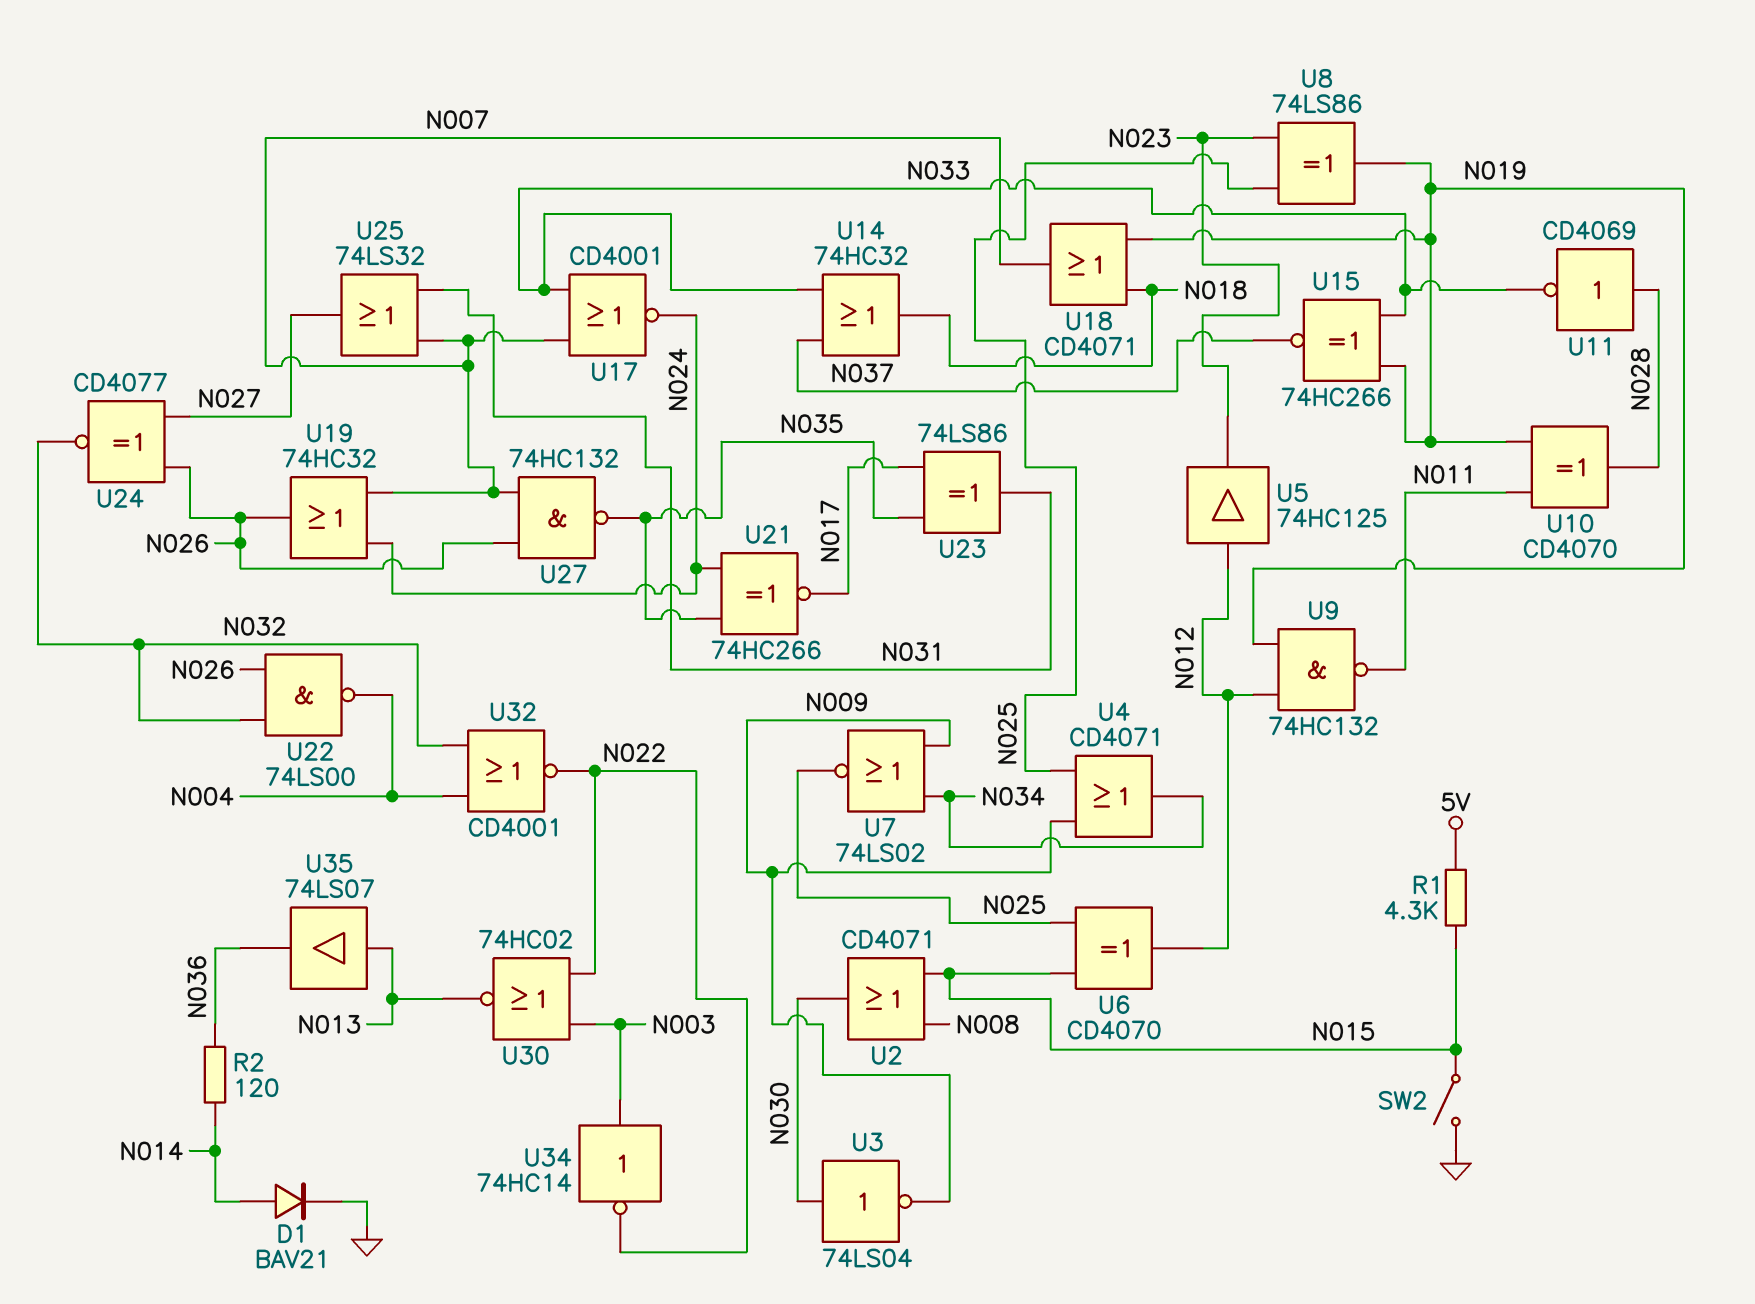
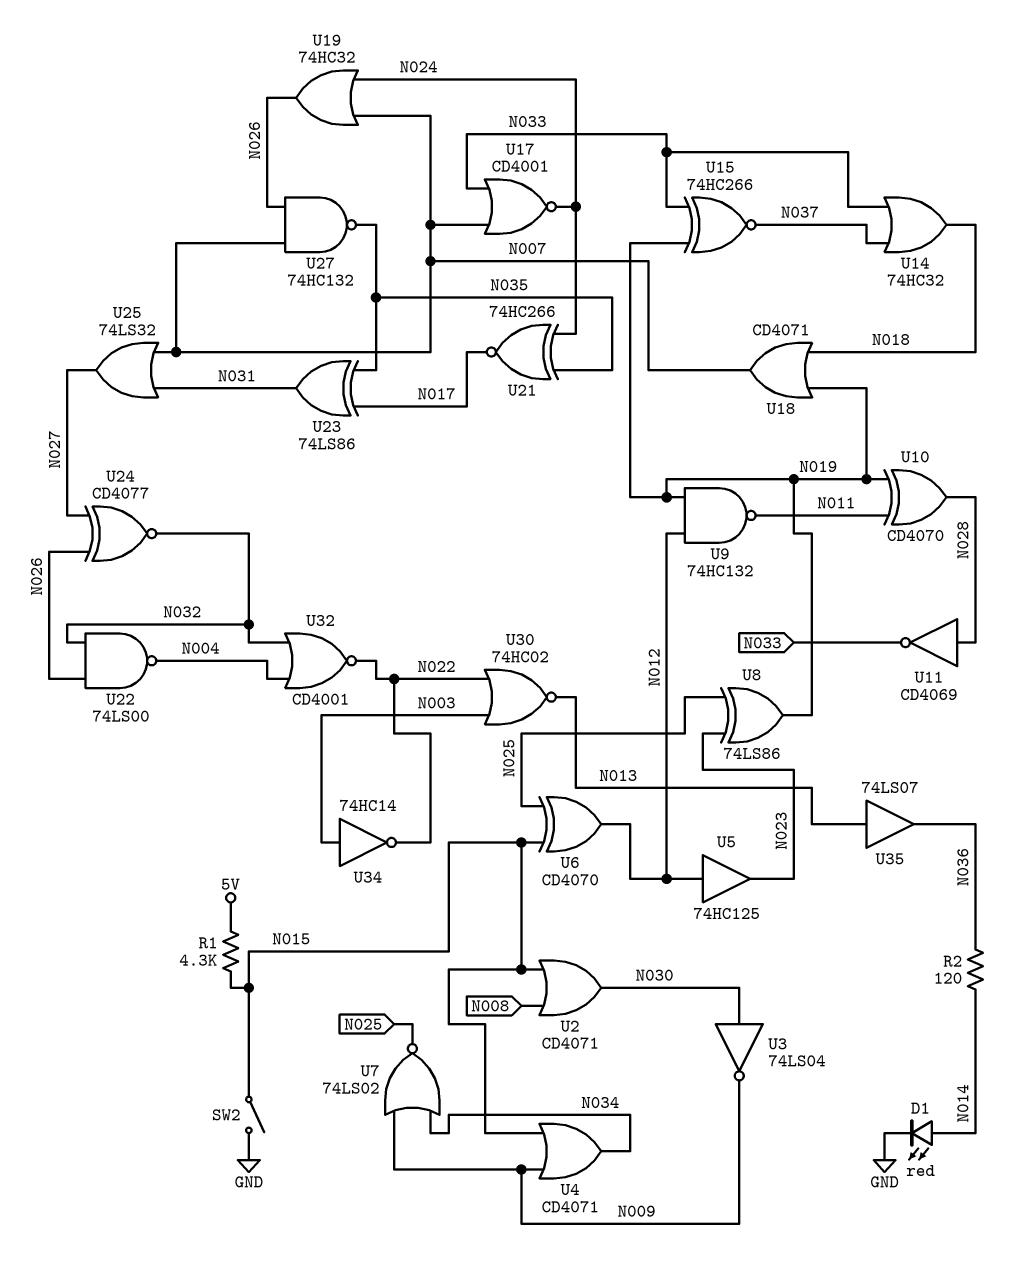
D1: diode BAV21 (A N014, K GND) -> LED red (A N014, K GND)
U4: OR CD4071 (in N009, in N025, out N034) -> OR CD4071 (in N009, in N015, out N034)

